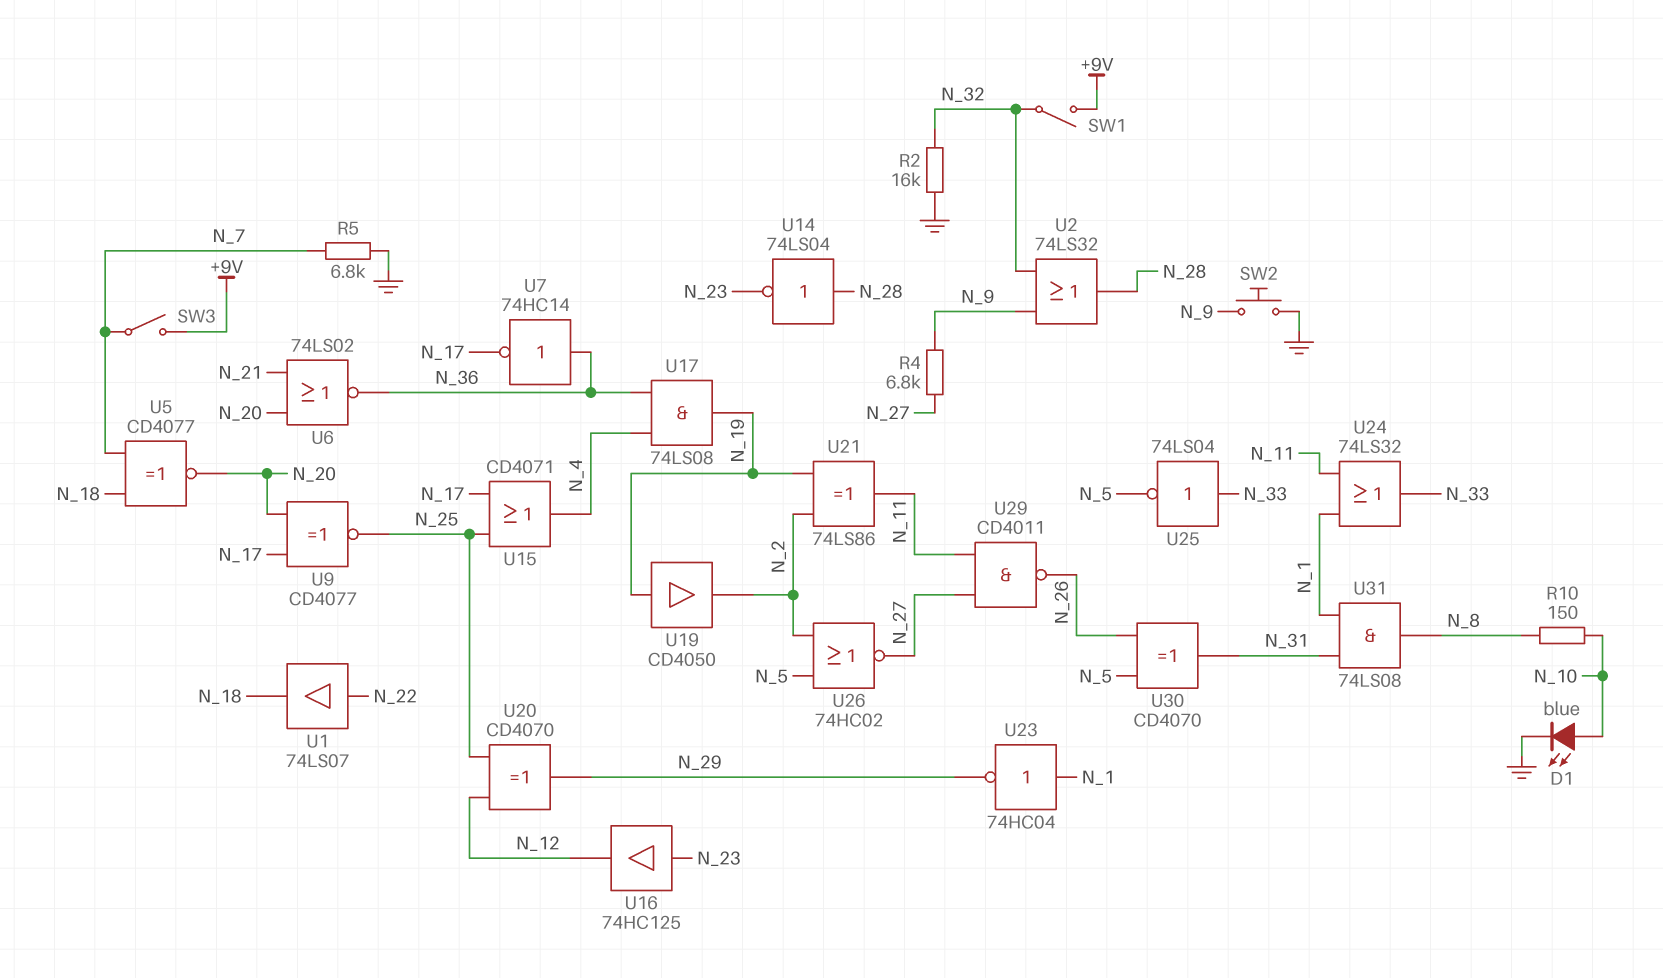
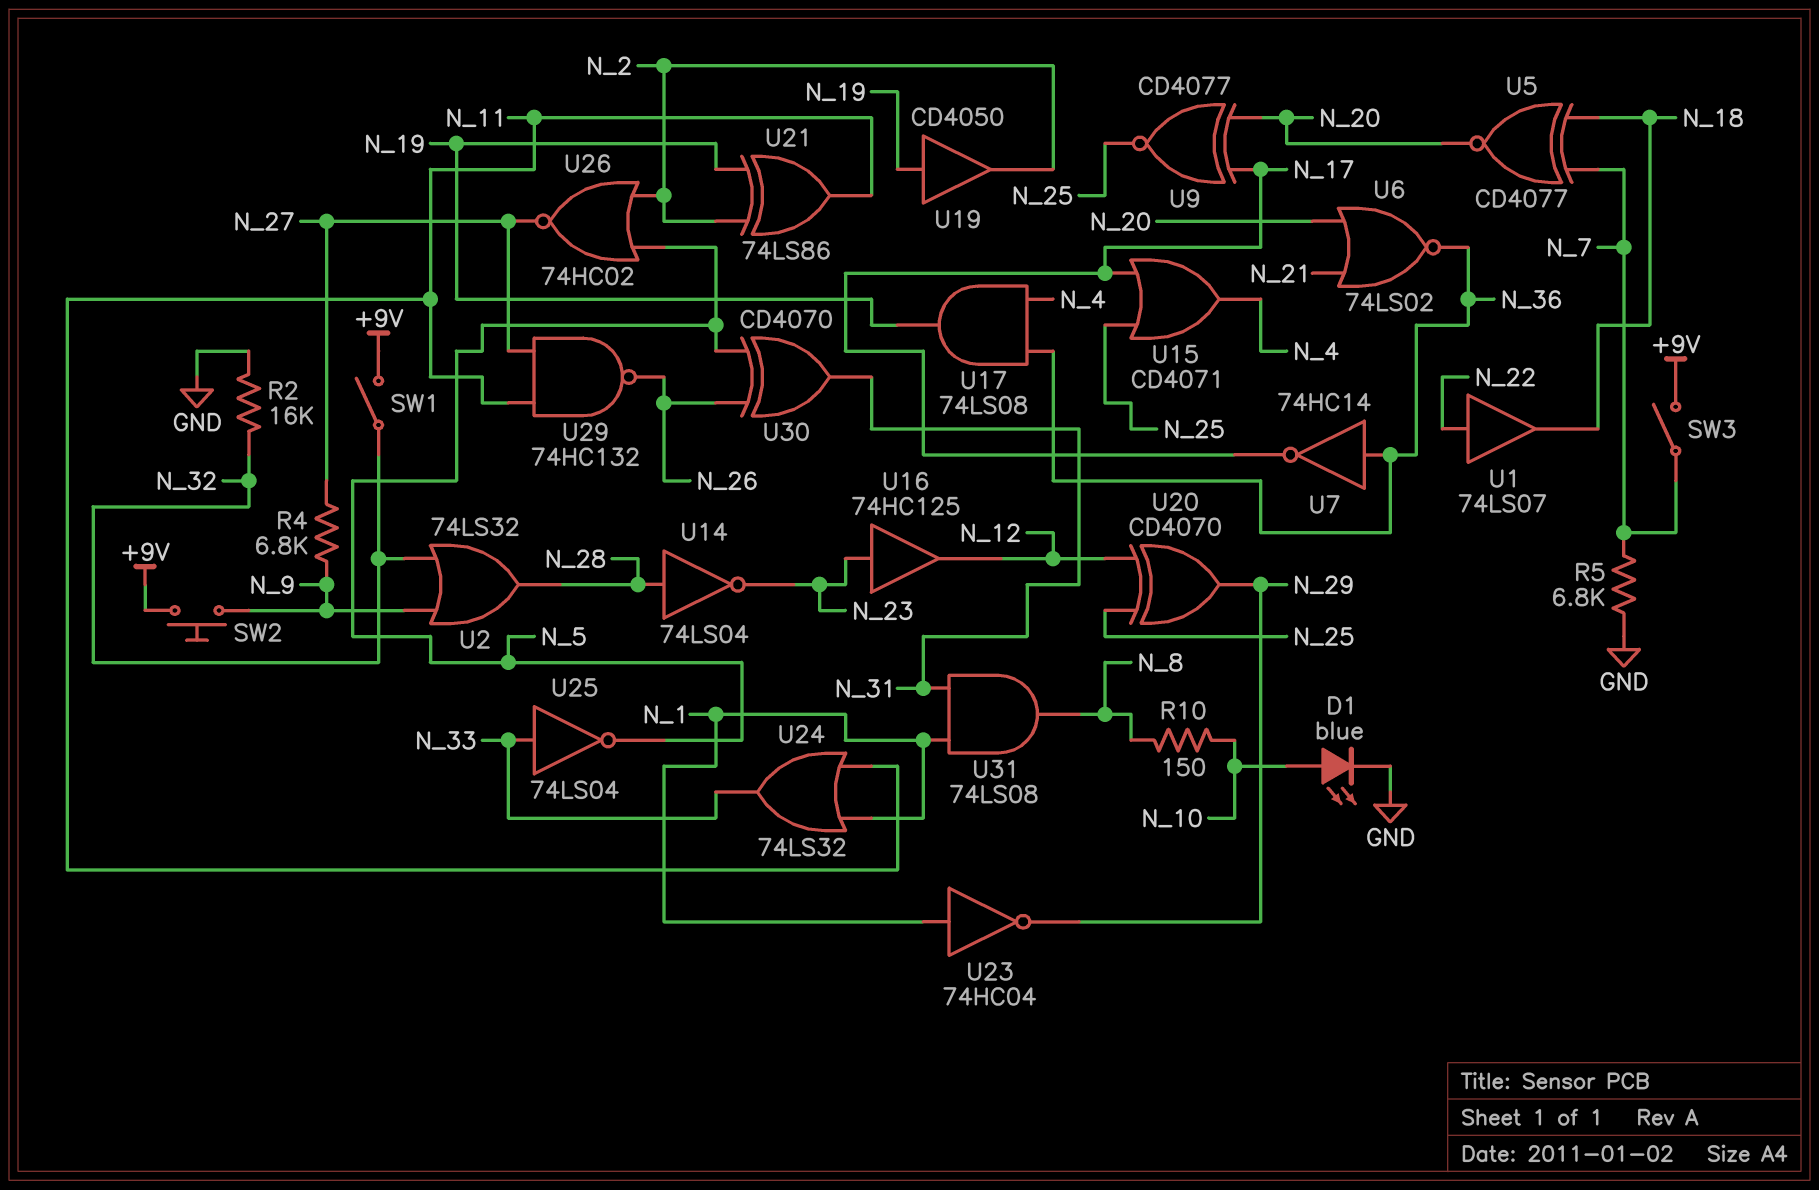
SW2: button (GND, N_9) -> button (+9V, N_9)
U29: NAND CD4011 (in N_11, in N_27, out N_26) -> NAND 74HC132 (in N_11, in N_27, out N_26)

